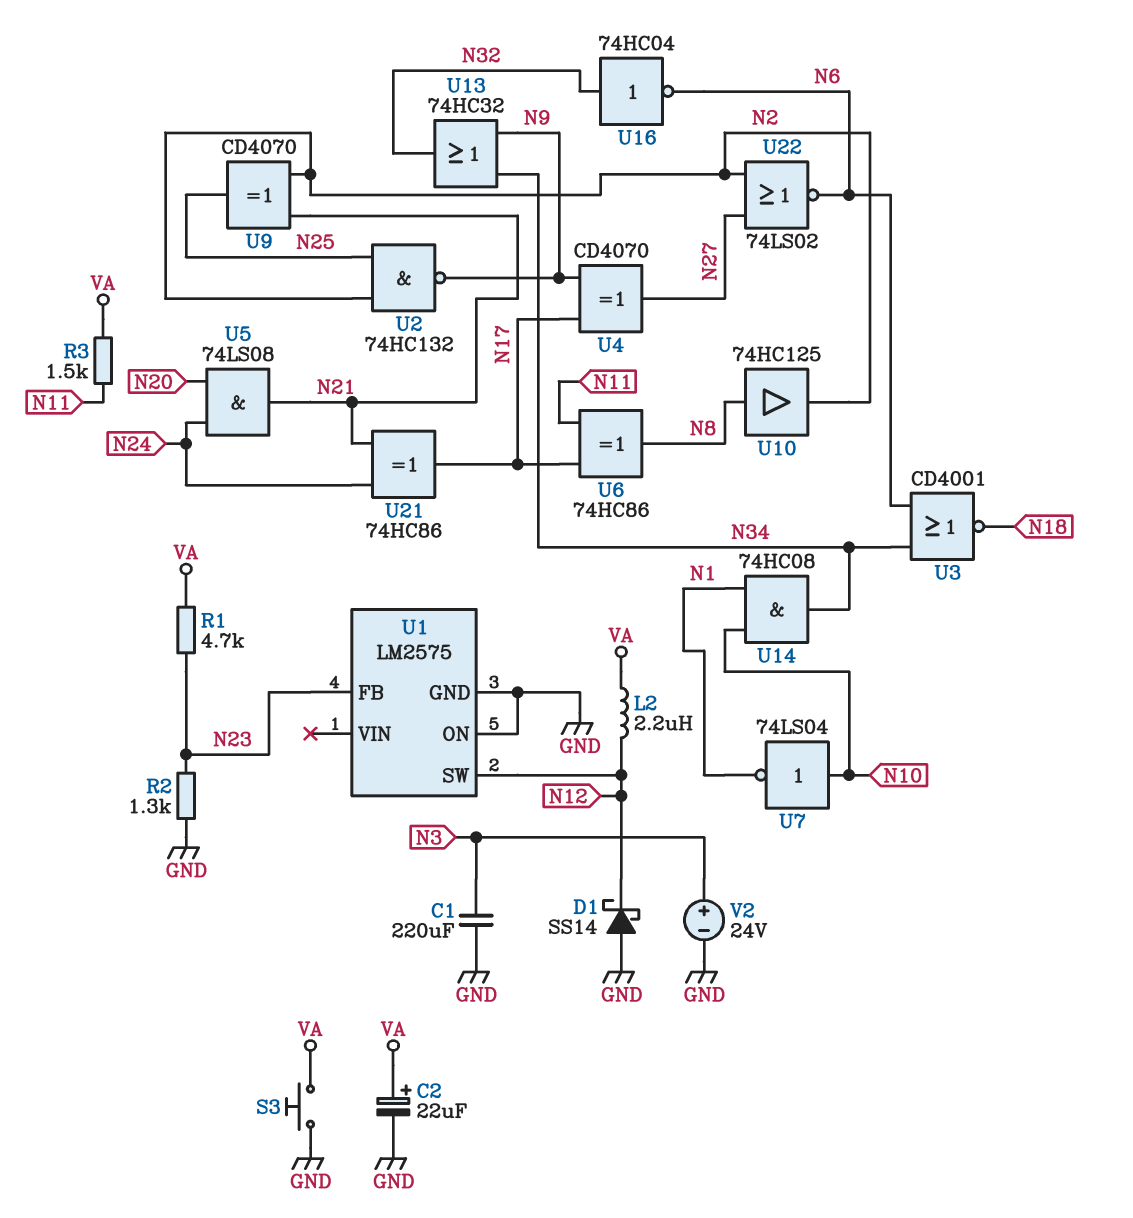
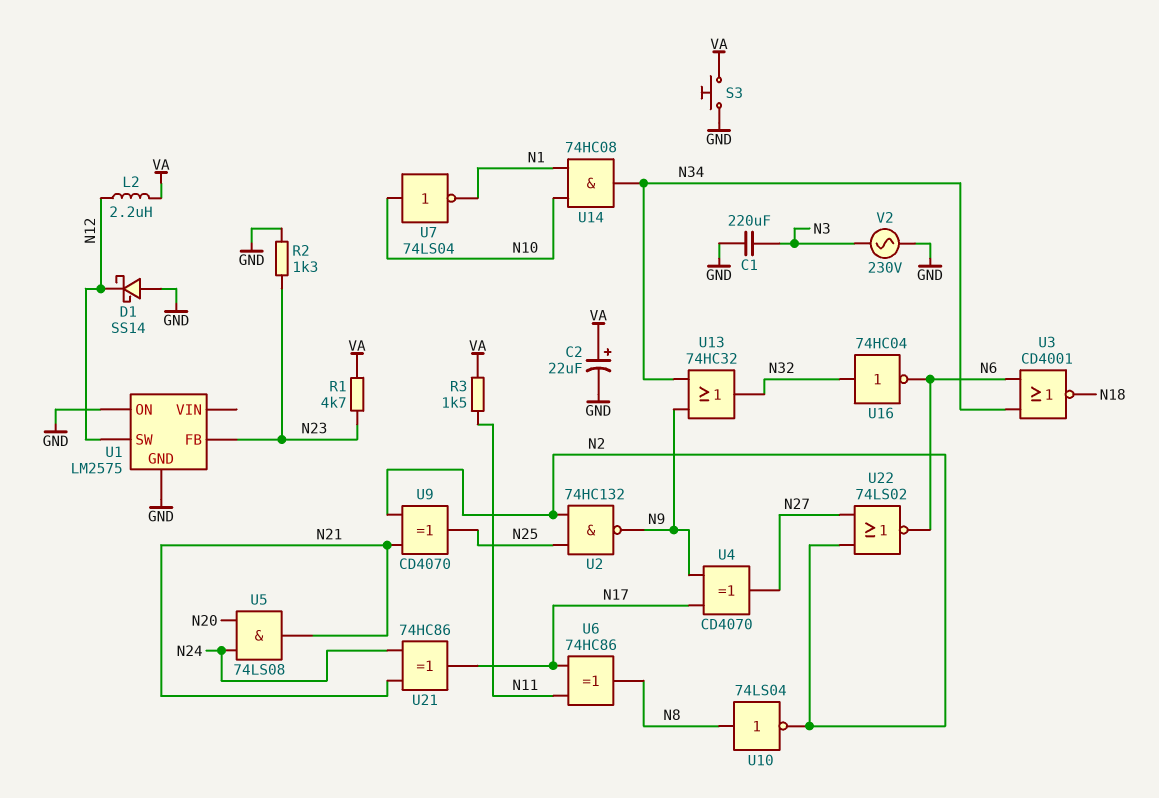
U10: buffer 74HC125 (in N8, out N2) -> NOT 74LS04 (in N8, out N2)
V2: 24V (plus N3, minus GND) -> AC 230V (GND, N3)

